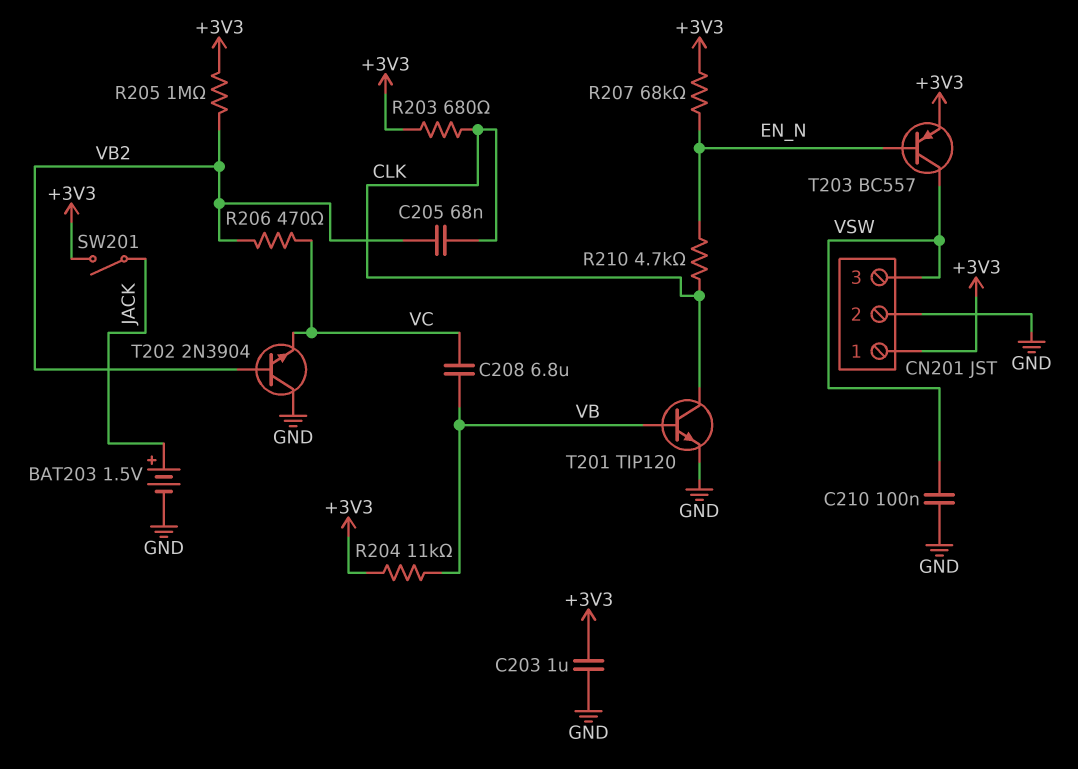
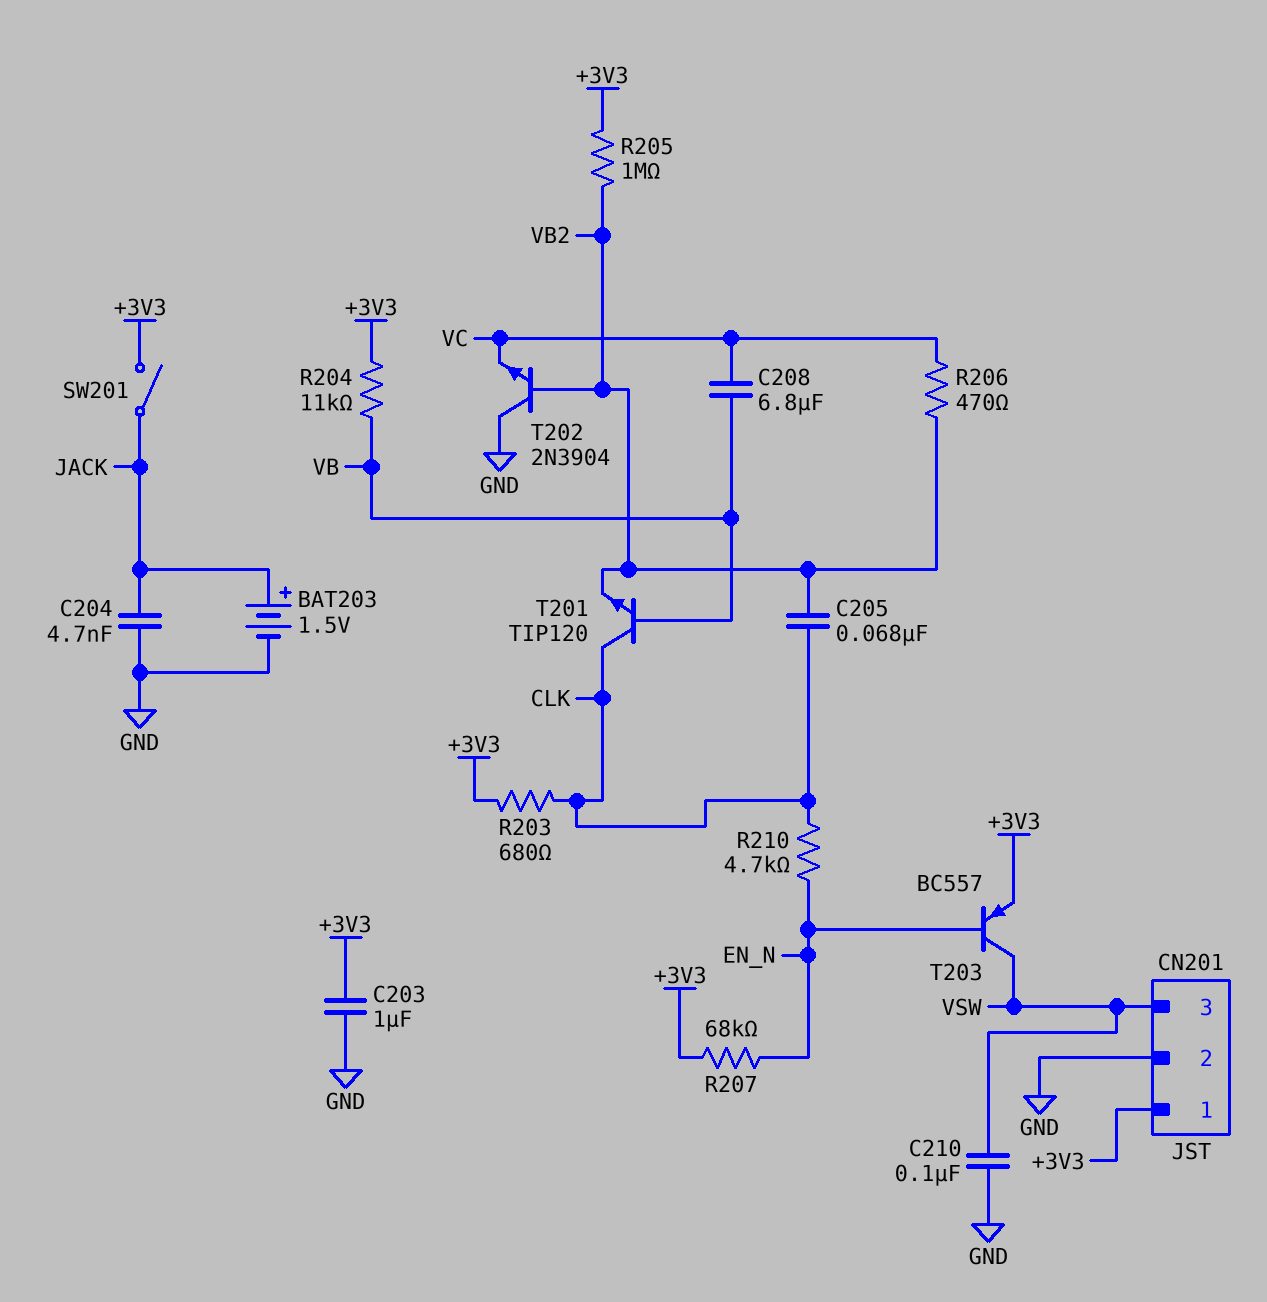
C204: none -> 4.7nF (GND, JACK)
T201: NPN TIP120 (B VB, C CLK, E GND) -> NPN TIP120 (B VB, C CLK, E VB2)

